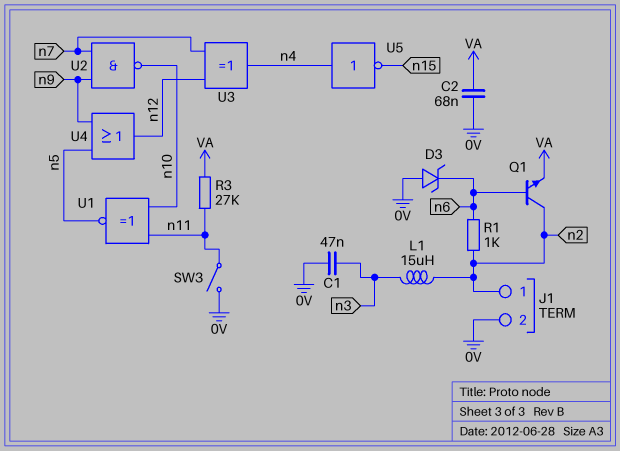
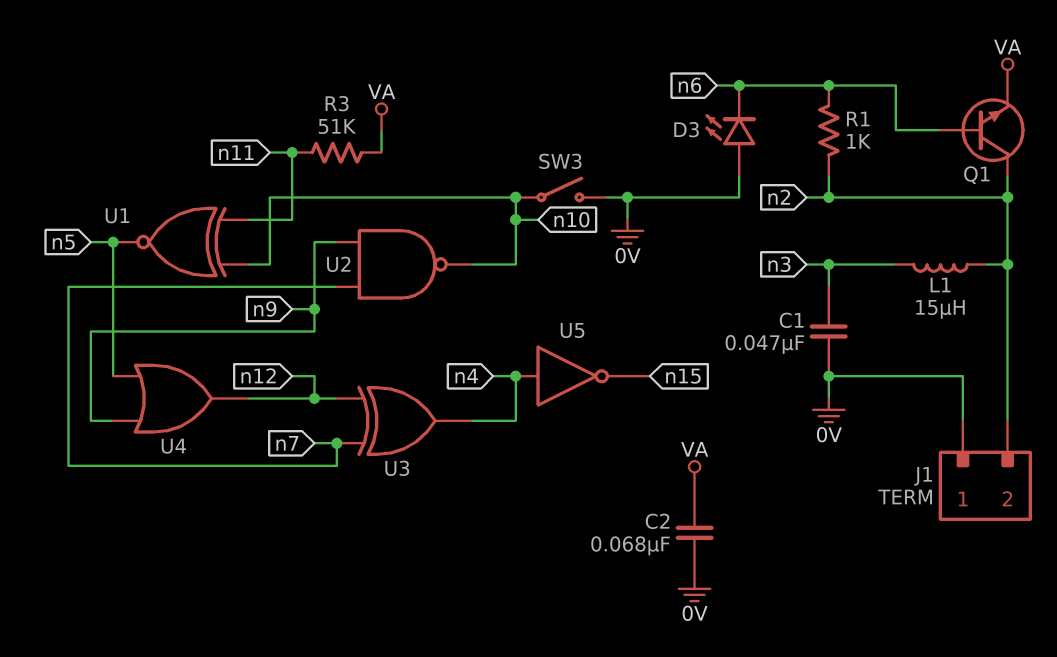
D3: zener (A 0V, K n6) -> LED (A 0V, K n6)
J1 pin 1: n2 -> 0V
J1 pin 2: 0V -> n2
R3: 27k (VA, n11) -> 51k (VA, n11)
SW3: switch (0V, n11) -> switch (0V, n10)

